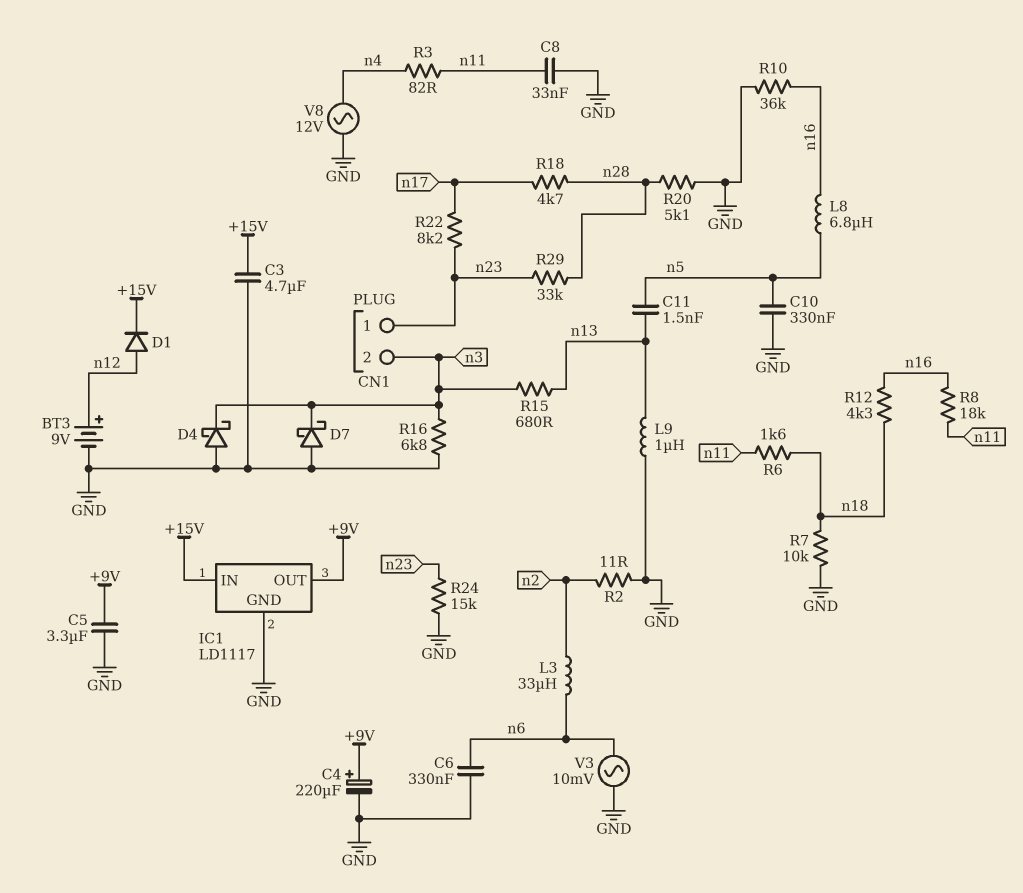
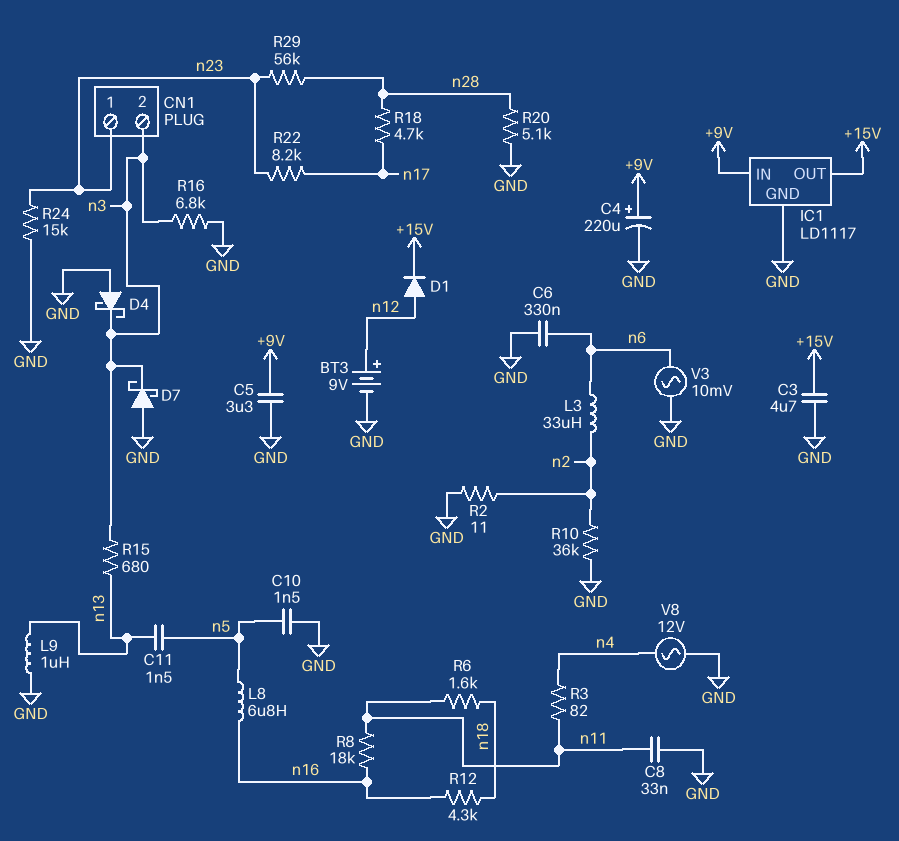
C10: 330nF (GND, n5) -> 1.5nF (GND, n5)
IC1 pin IN: +15V -> +9V
IC1 pin OUT: +9V -> +15V
R7: 10k (GND, n18) -> none
R10: 36k (GND, n16) -> 36k (GND, n2)
R29: 33k (n23, n28) -> 56k (n23, n28)

